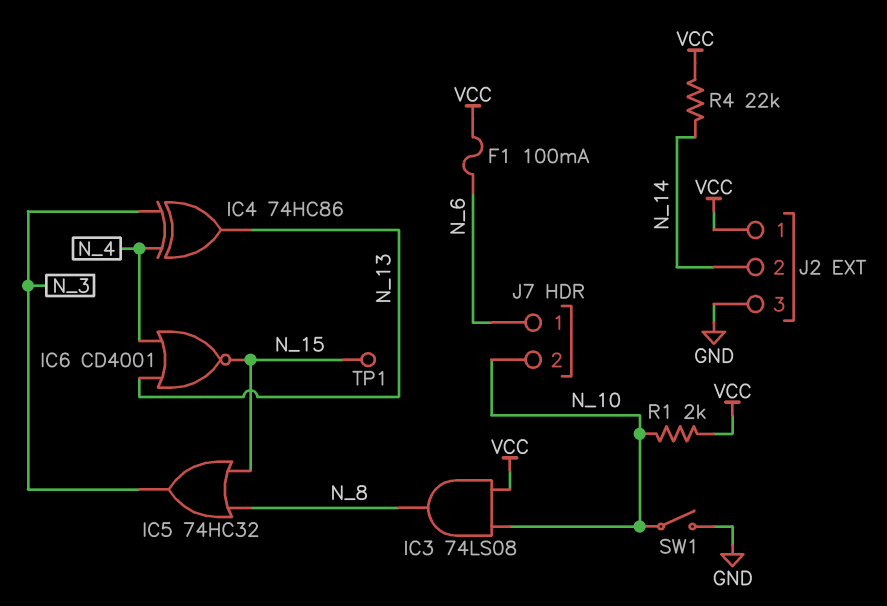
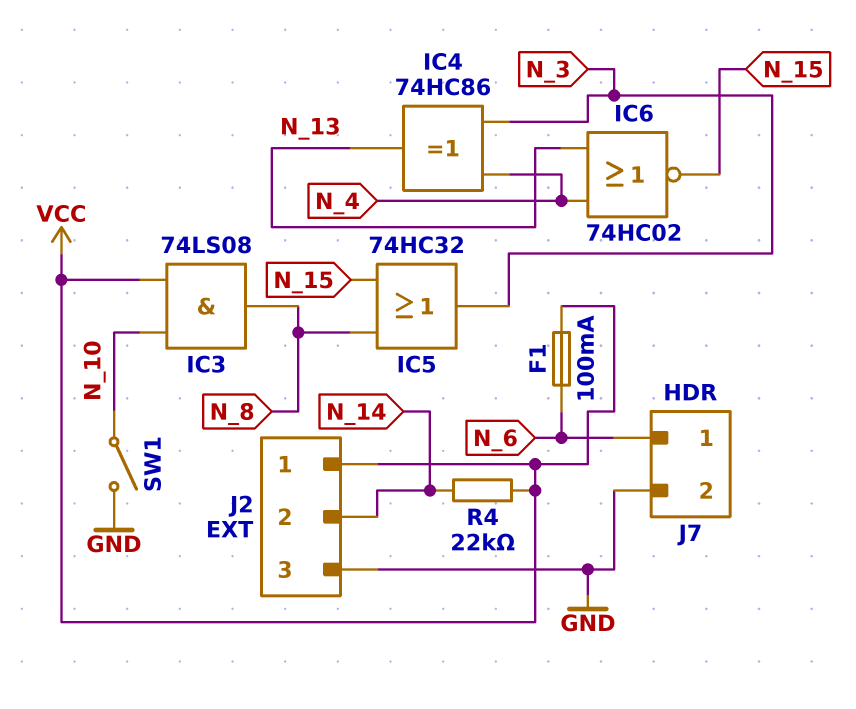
IC6: NOR CD4001 (in N_4, in N_13, out N_15) -> NOR 74HC02 (in N_4, in N_13, out N_15)
J7 pin 2: N_10 -> GND
R1: 2k (N_10, VCC) -> none
TP1: test point (N_15) -> none

